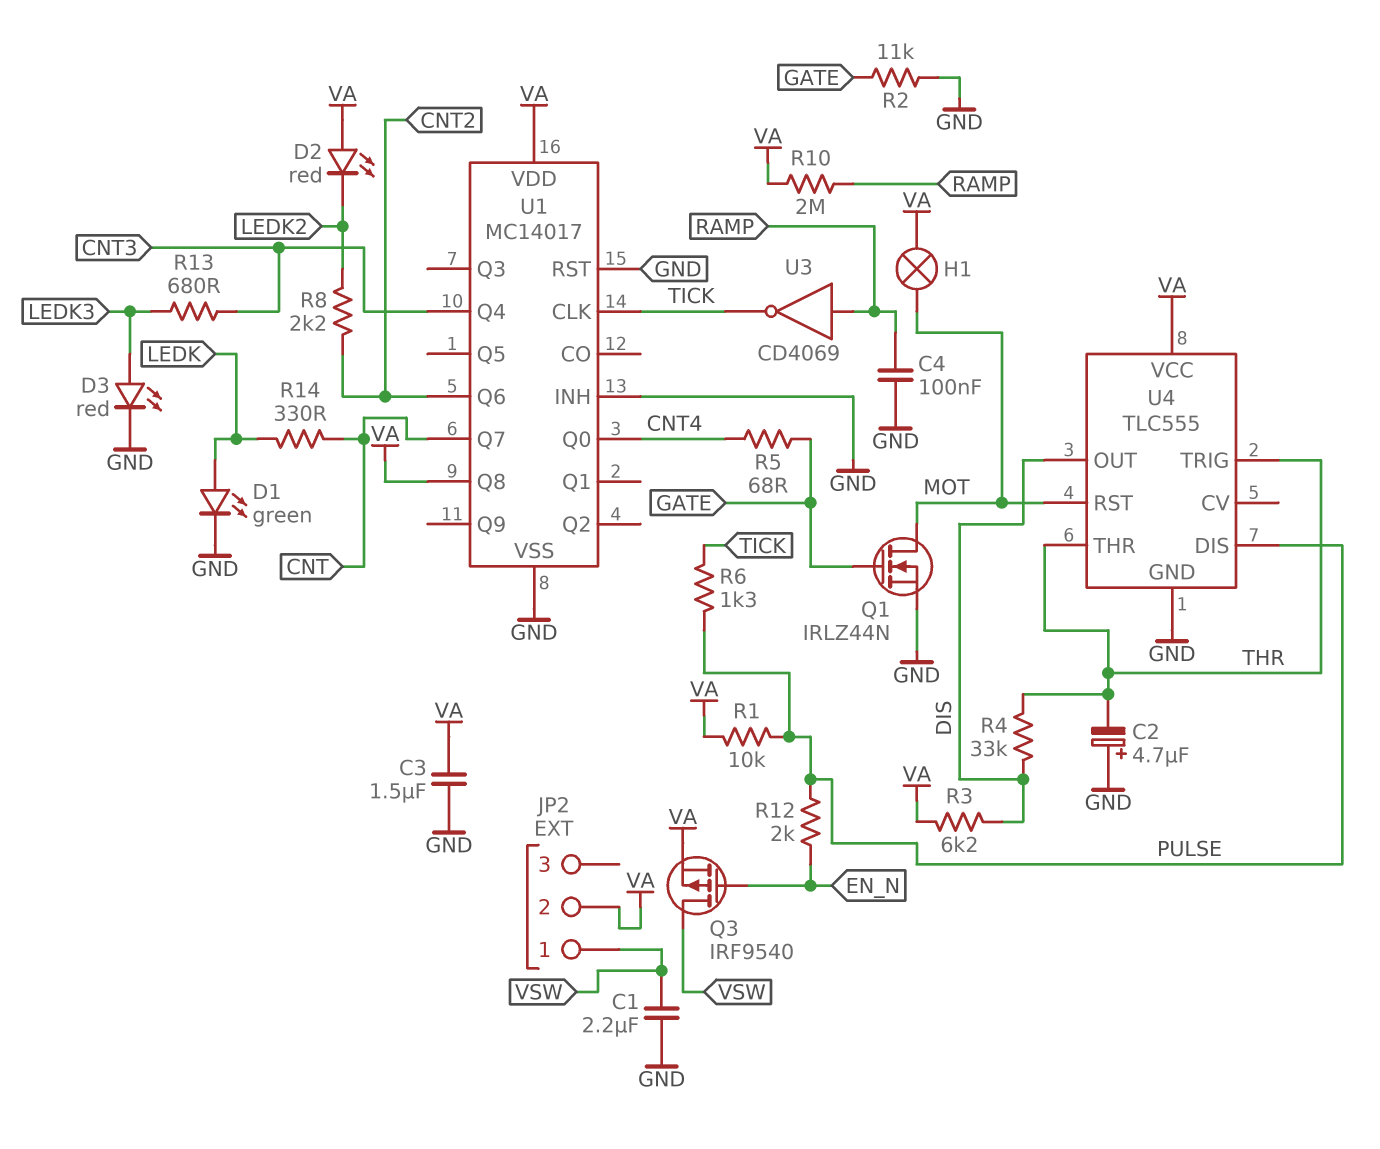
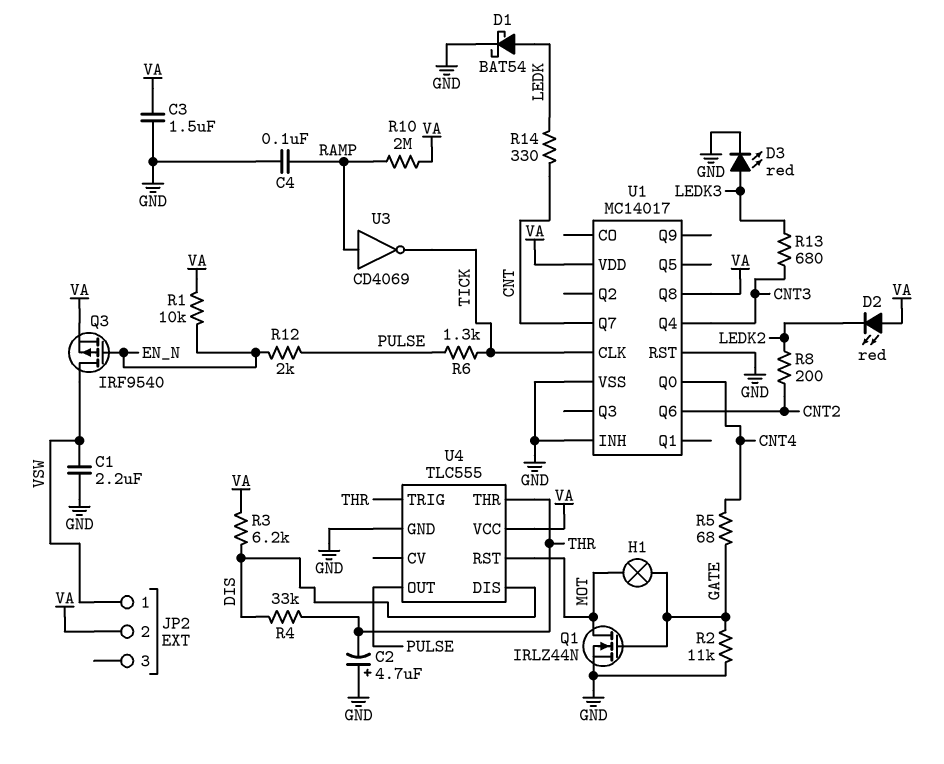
D1: LED green (A LEDK, K GND) -> schottky BAT54 (A LEDK, K GND)
H1: lamp (MOT, VA) -> lamp (GATE, MOT)
R1: 10k (PULSE, VA) -> 10k (EN_N, VA)
R8: 2.2k (CNT2, LEDK2) -> 200 (CNT2, LEDK2)
U4 pin DIS: PULSE -> DIS
U4 pin OUT: DIS -> PULSE

